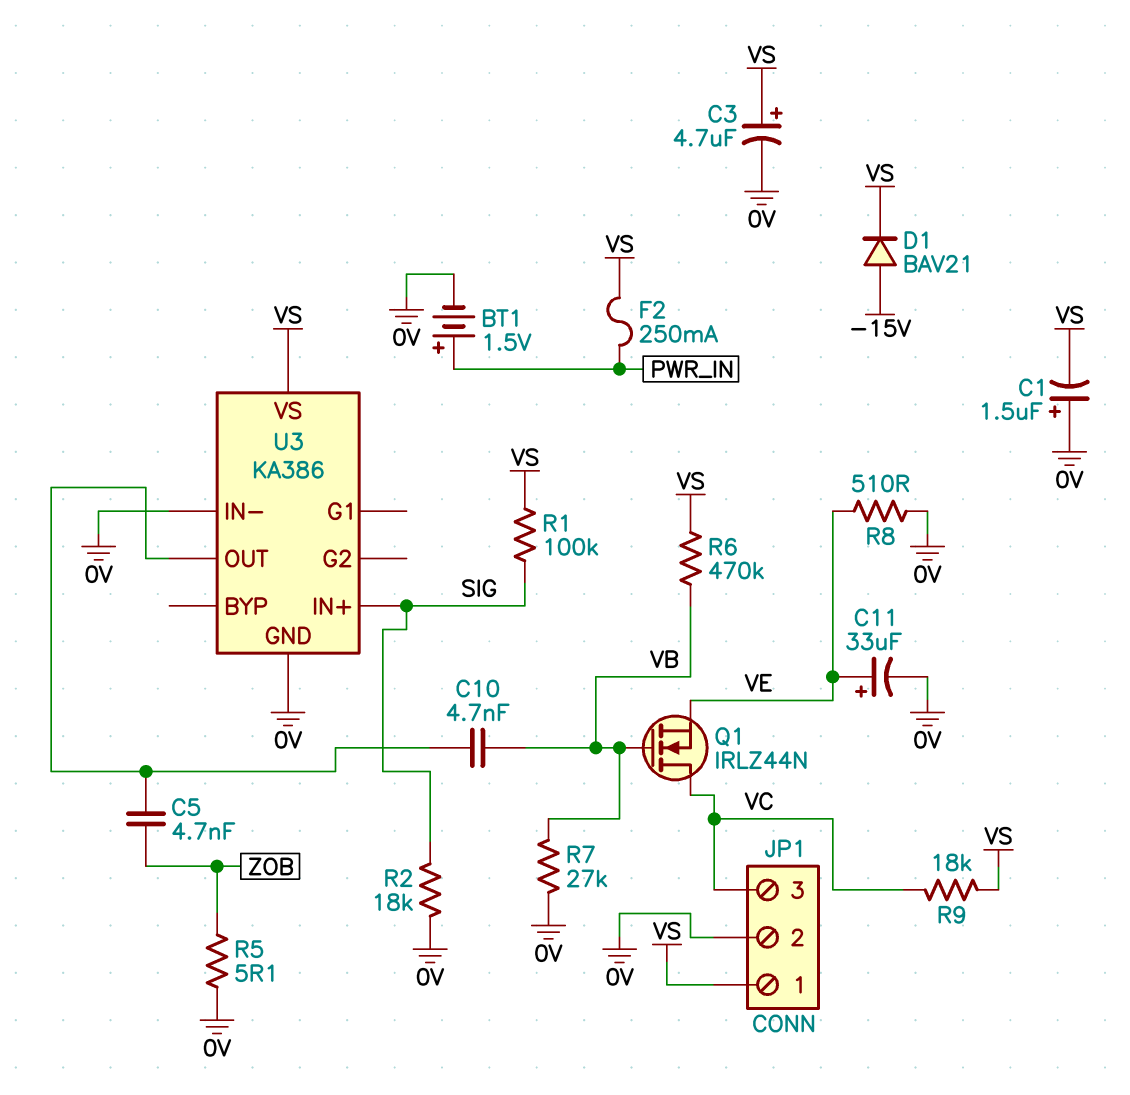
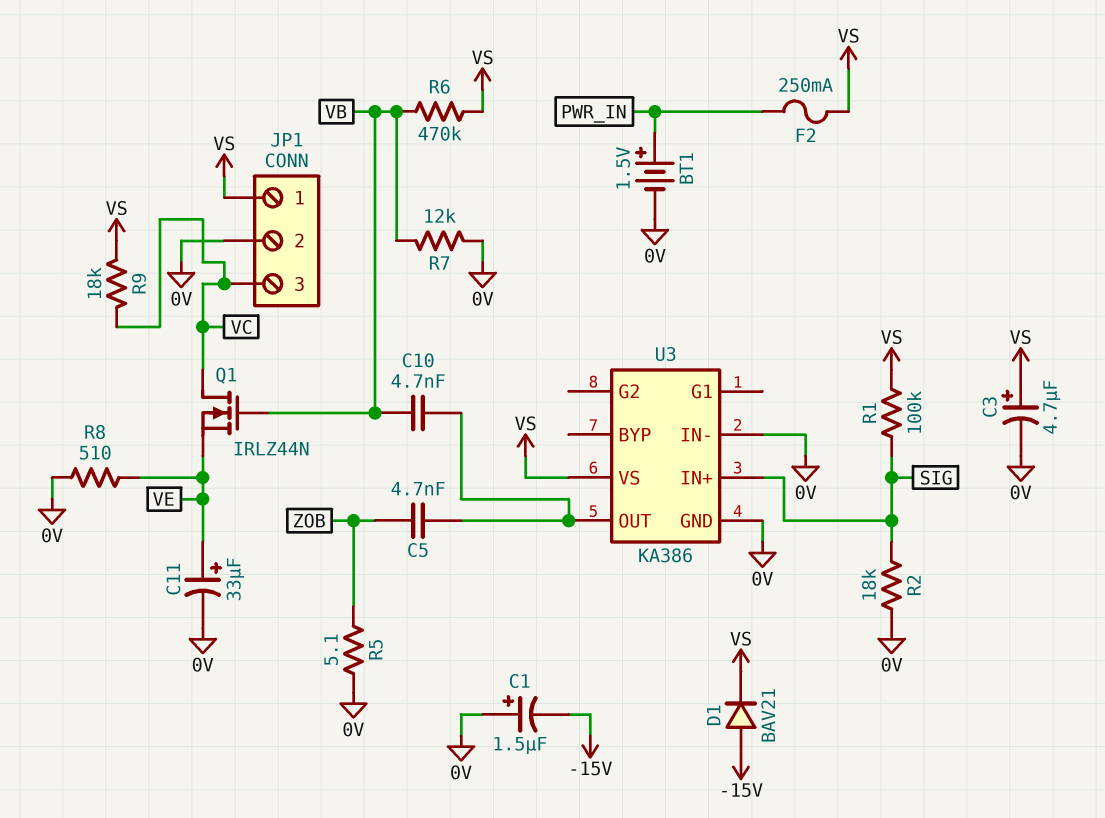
C1: 1.5uF (plus 0V, minus VS) -> 1.5uF (plus 0V, minus -15V)
R7: 27k (0V, VB) -> 12k (0V, VB)

